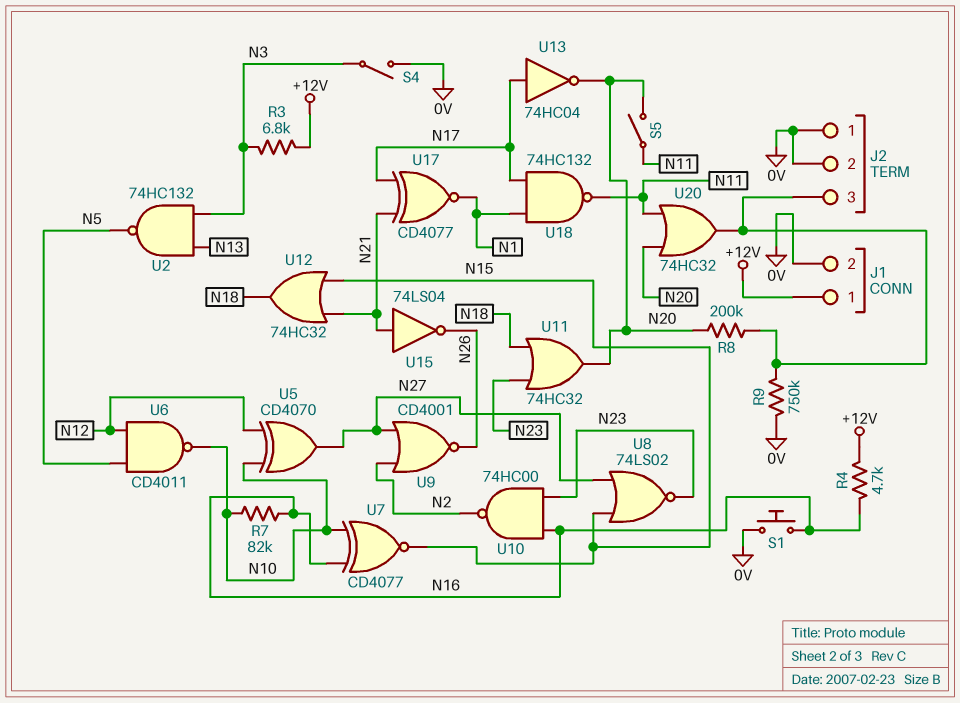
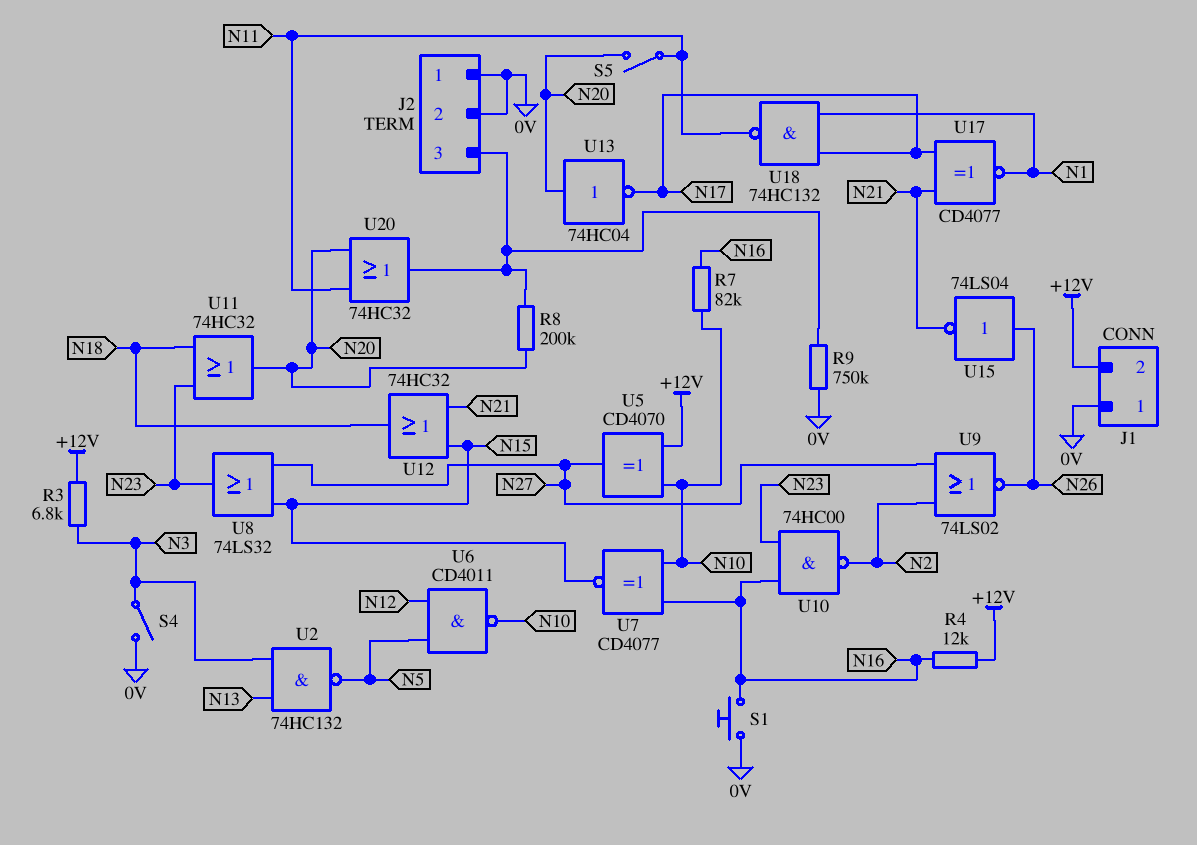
J1 pin 1: +12V -> 0V
J1 pin 2: 0V -> +12V
R4: 4.7k (+12V, N16) -> 12k (+12V, N16)
U5: XOR CD4070 (in N10, in N12, out N27) -> XOR CD4070 (in +12V, in N10, out N27)
U8: NOR 74LS02 (in N15, in N27, out N23) -> OR 74LS32 (in N15, in N27, out N23)
U9: NOR CD4001 (in N2, in N27, out N26) -> NOR 74LS02 (in N2, in N27, out N26)
U13: NOT 74HC04 (in N17, out N20) -> NOT 74HC04 (in N20, out N17)
U15: NOT 74LS04 (in N21, out N26) -> NOT 74LS04 (in N26, out N21)

